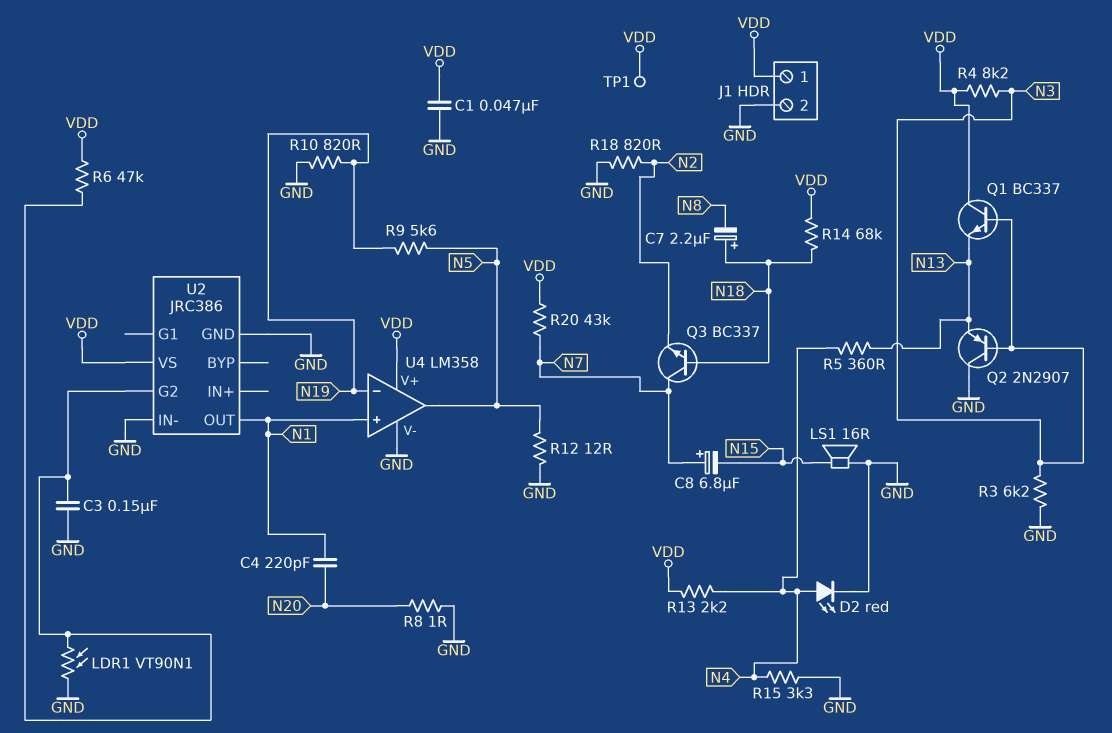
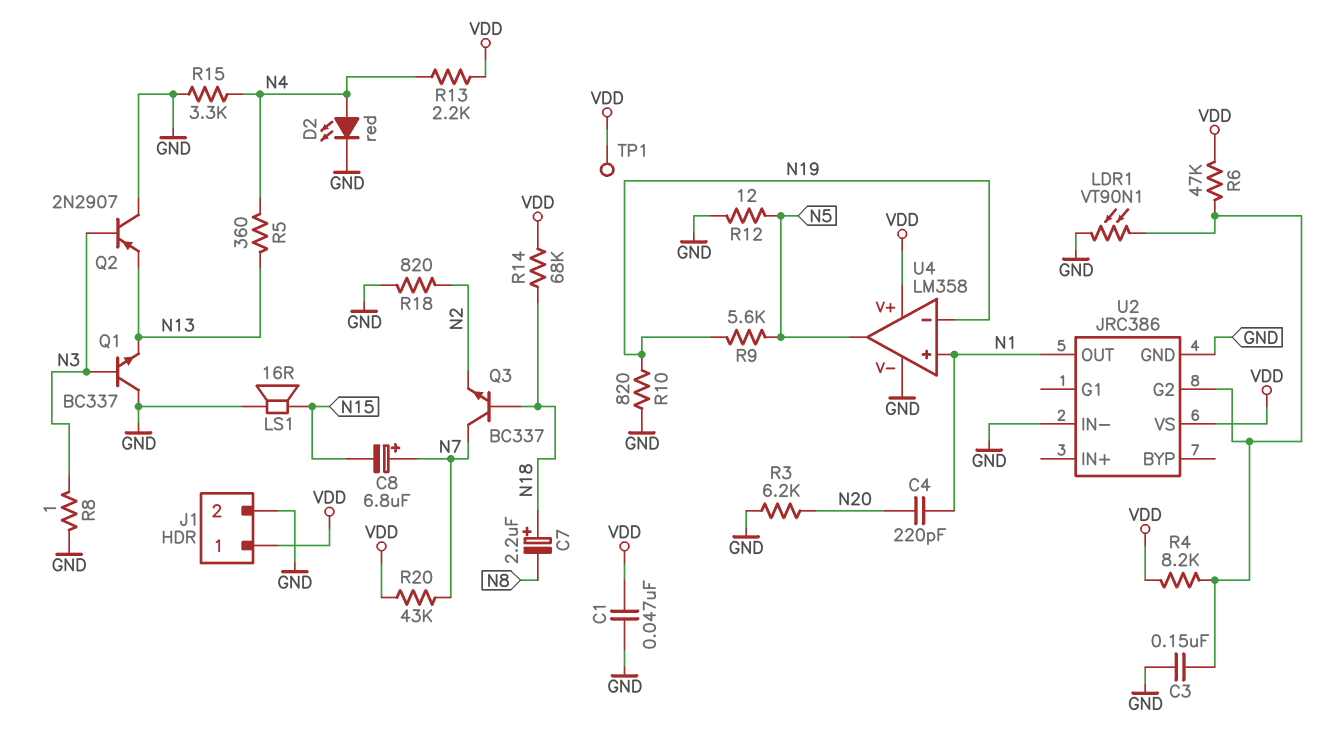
Q1: NPN BC337 (B N3, C VDD, E N13) -> NPN BC337 (B N3, C GND, E N13)
R3: 6.2k (GND, N3) -> 6.2k (GND, N20)
R4: 8.2k (N3, VDD) -> 8.2k (U2/G2, VDD)
R8: 1 (GND, N20) -> 1 (GND, N3)

